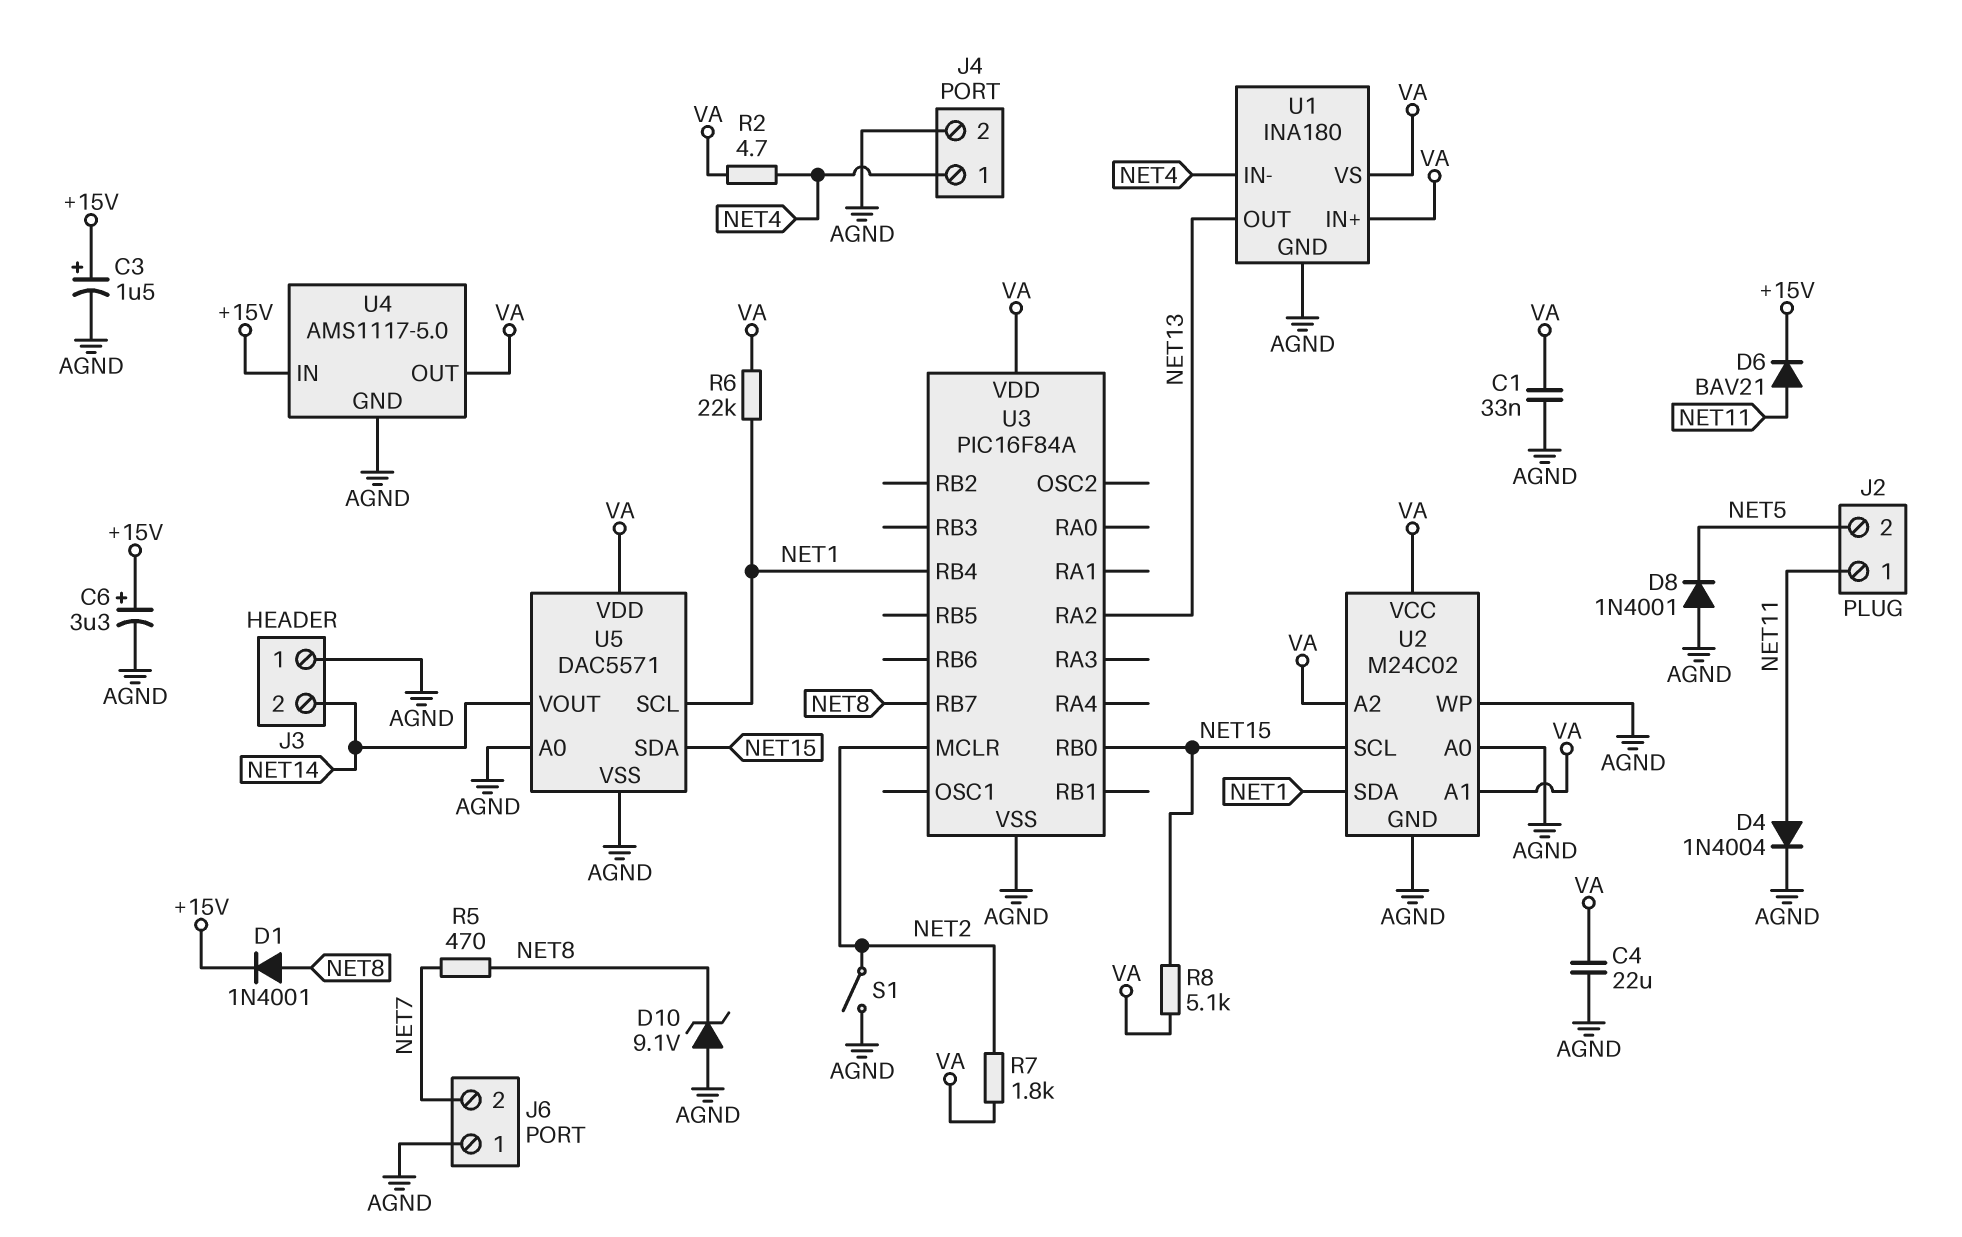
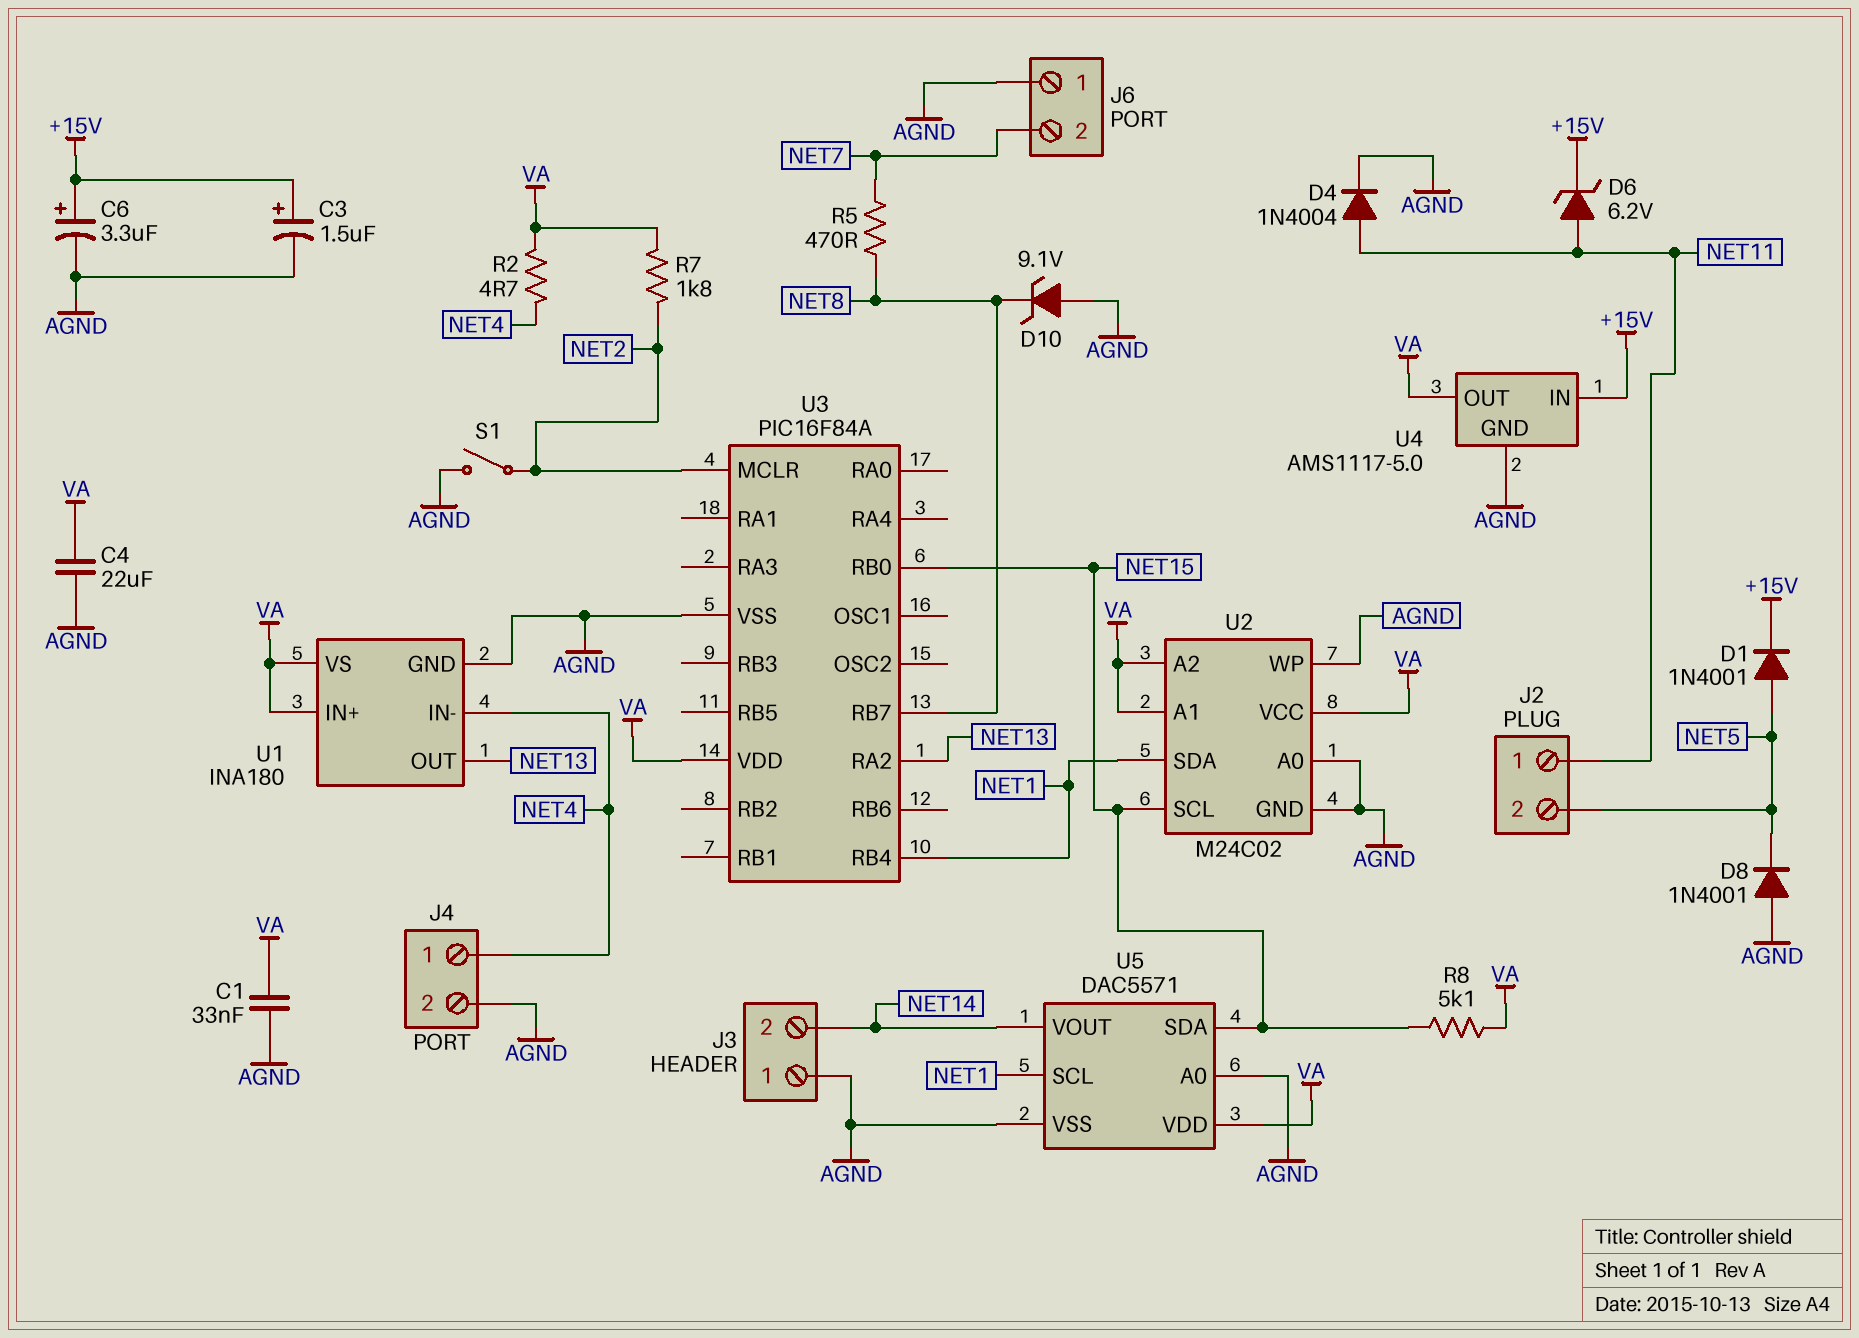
D1: diode 1N4001 (A NET8, K +15V) -> diode 1N4001 (A NET5, K +15V)
D6: diode BAV21 (A NET11, K +15V) -> zener 6.2V (A NET11, K +15V)
R6: 22k (NET1, VA) -> none

